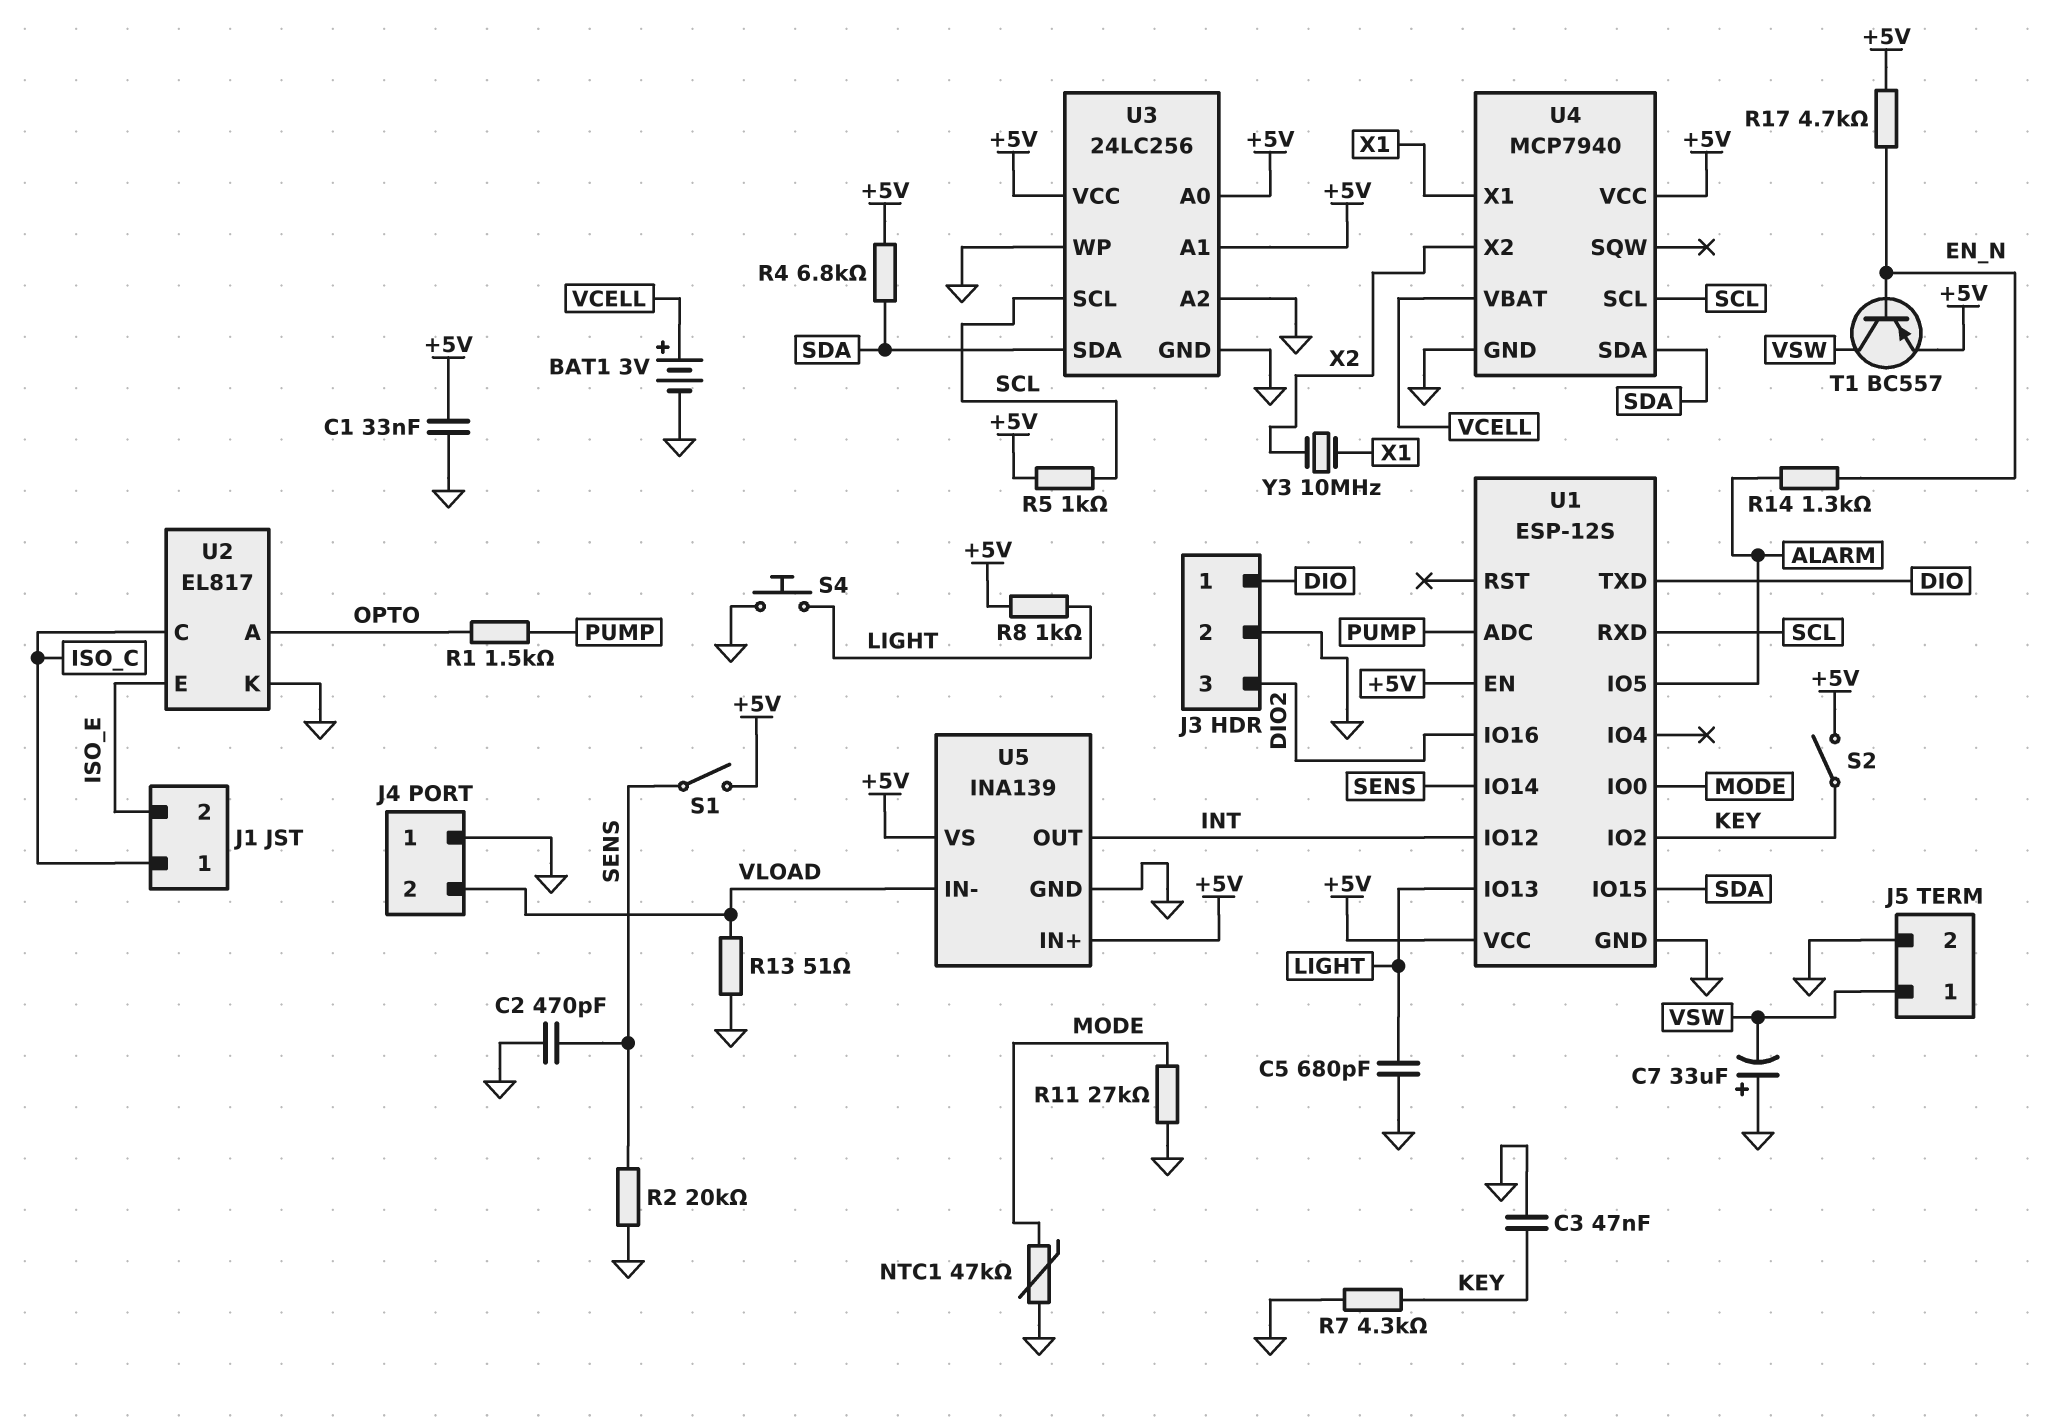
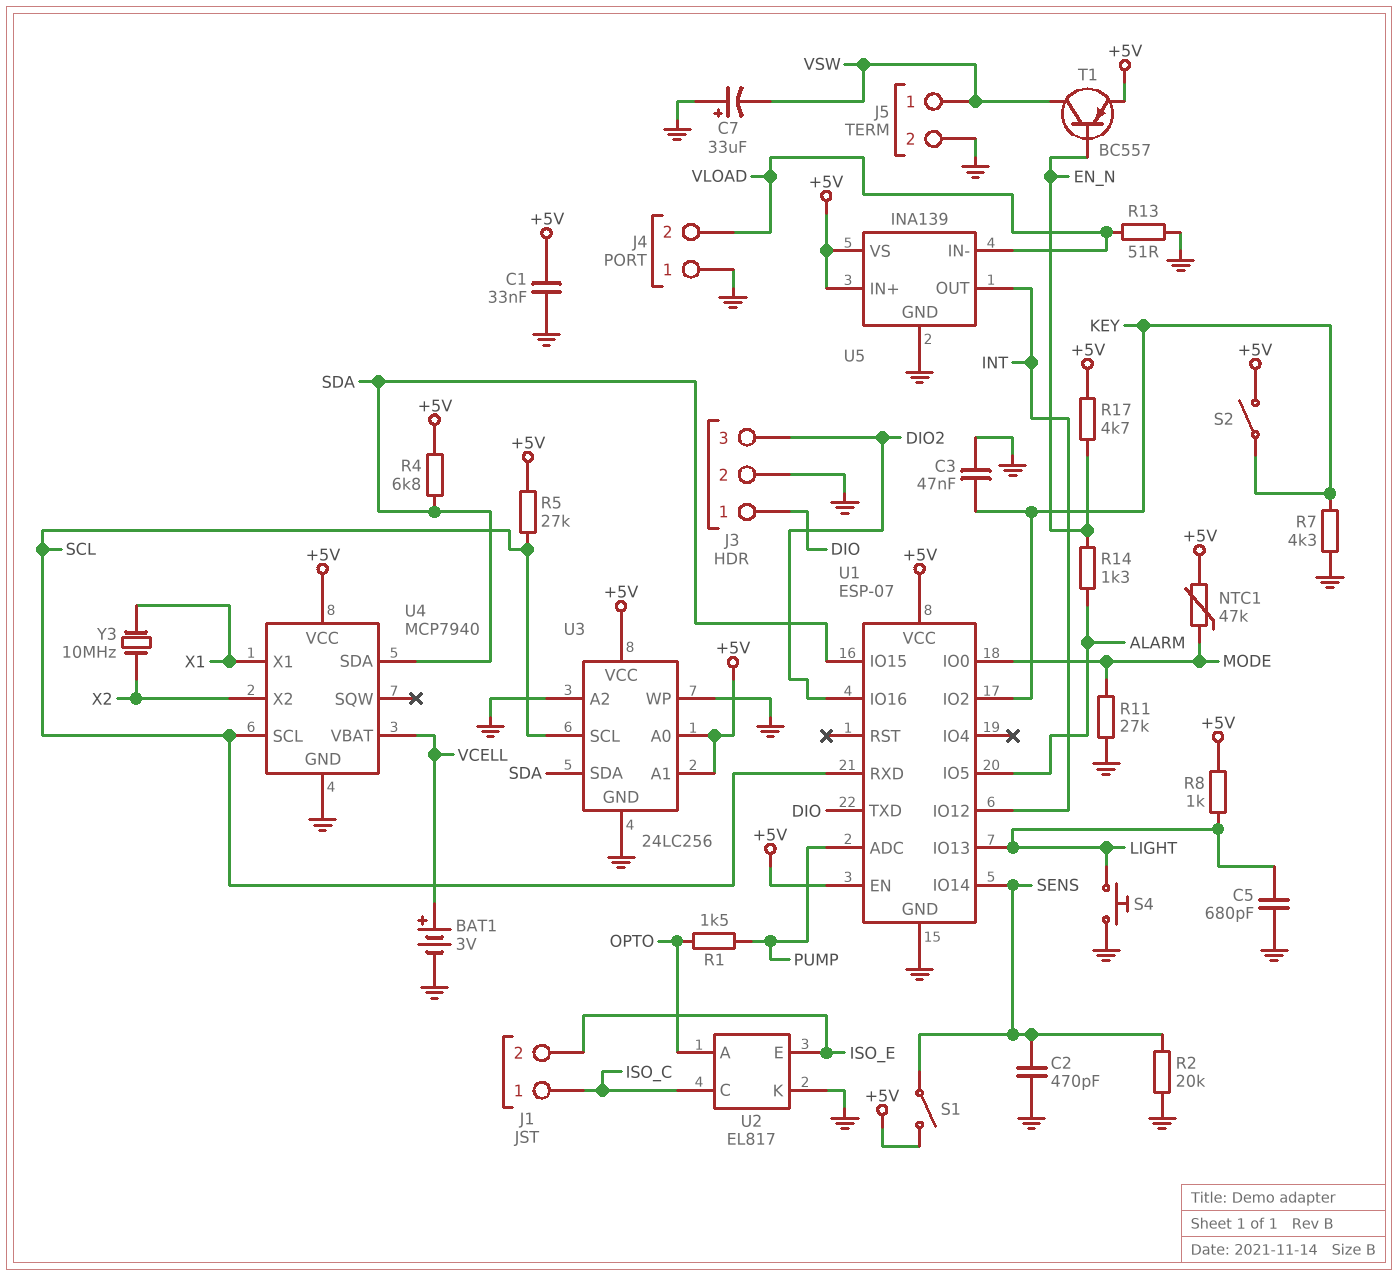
NTC1: 47k (GND, MODE) -> 47k (+5V, MODE)
R5: 1k (+5V, SCL) -> 27k (+5V, SCL)
U1: ESP-12S -> ESP-07

